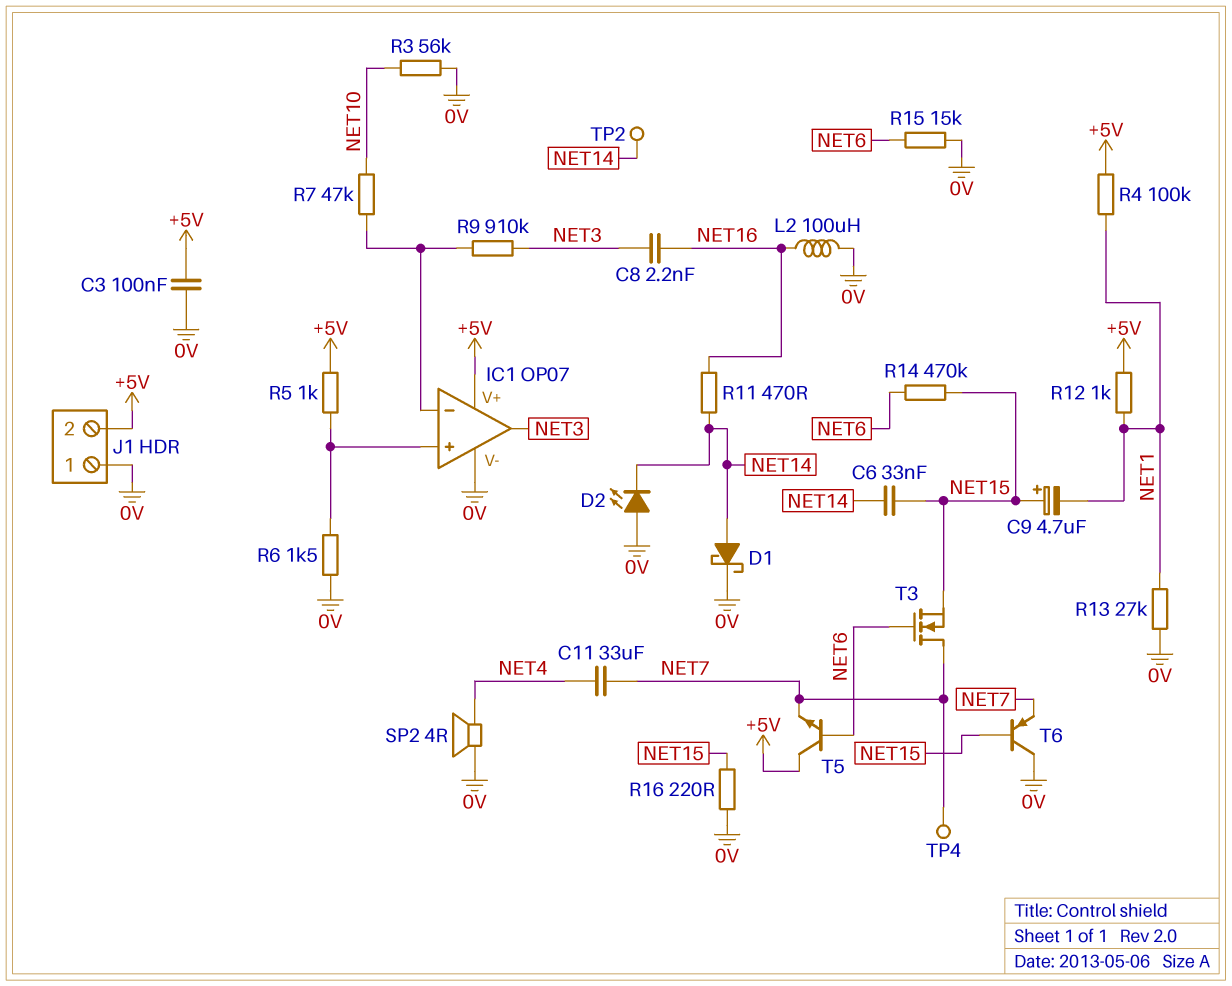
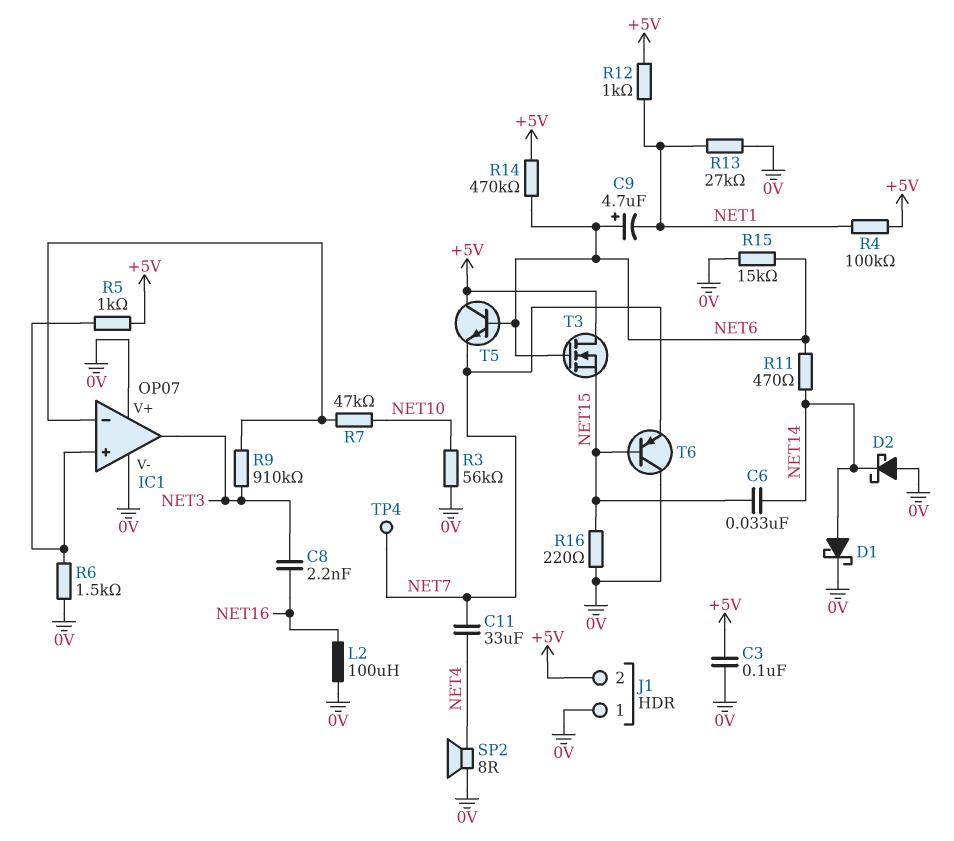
C9: 4.7uF (plus NET15, minus NET1) -> 4.7uF (plus NET6, minus NET1)
D2: LED (A 0V, K NET14) -> schottky (A 0V, K NET14)
IC1 pin V+: +5V -> 0V
R11: 470 (NET14, NET16) -> 470 (NET6, NET14)
R14: 470k (NET6, NET15) -> 470k (+5V, NET6)
SP2: speaker 4R (0V, NET4) -> speaker 8R (0V, NET4)
T3: NMOS (G NET6, D NET7, S NET15) -> NMOS (G NET6, D +5V, S NET15)
TP2: test point (NET14) -> none

